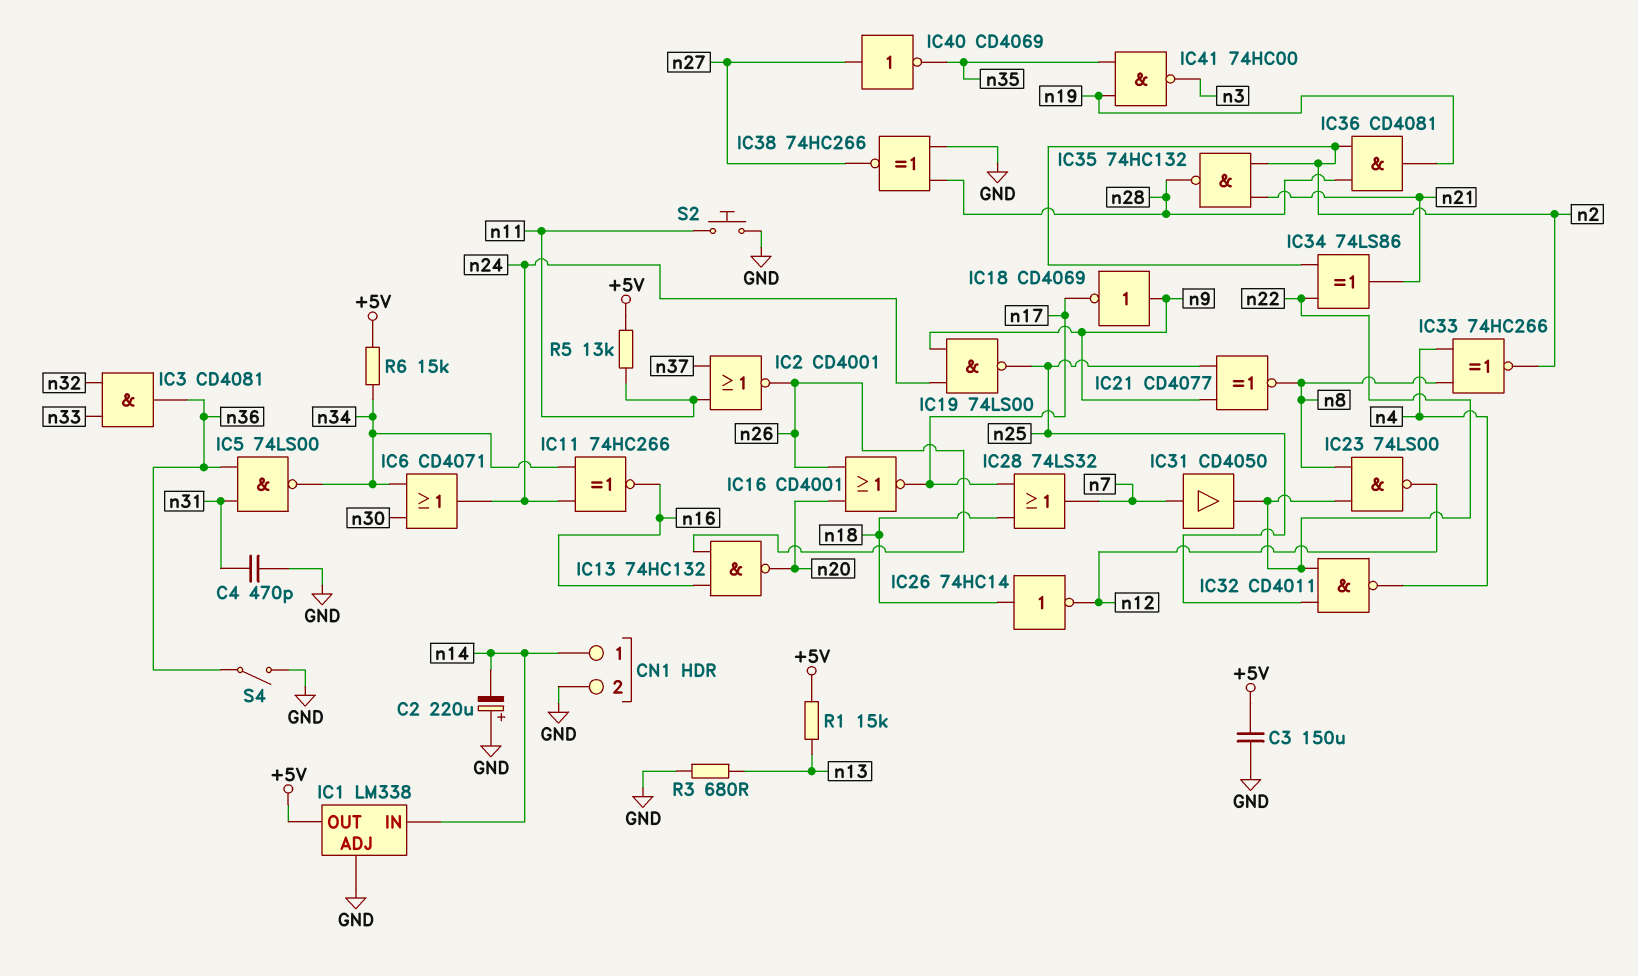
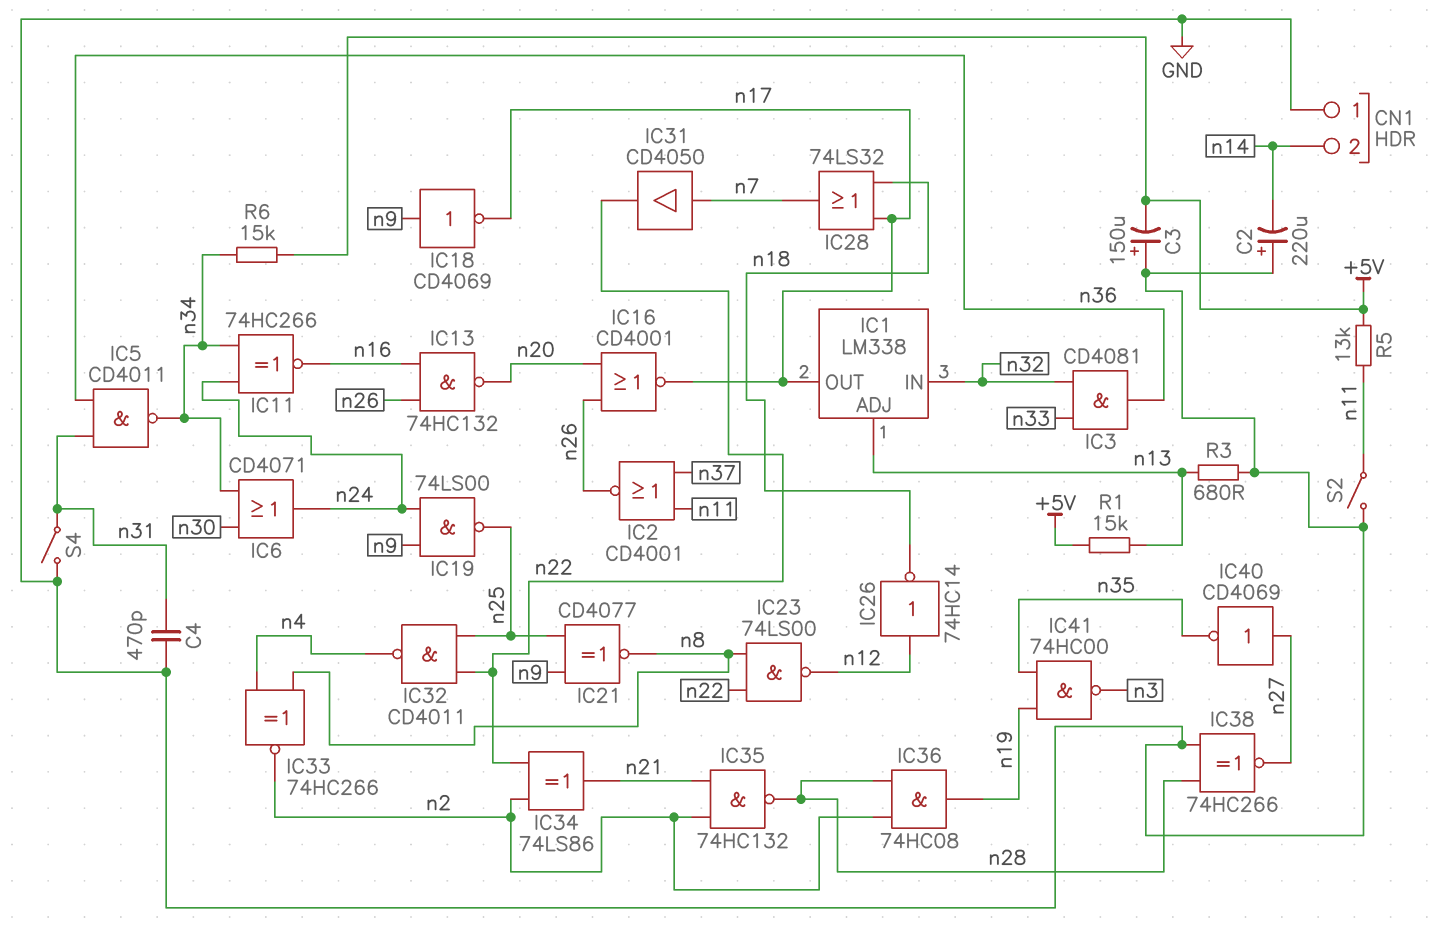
C3: 150uF (+5V, GND) -> 150uF (plus GND, minus +5V)
CN1 pin 1: n14 -> GND
CN1 pin 2: GND -> n14
IC1 pin ADJ: GND -> n13
IC1 pin IN: n14 -> n32
IC1 pin OUT: +5V -> n17
IC5: NAND 74LS00 (in n31, in n36, out n34) -> NAND CD4011 (in n31, in n36, out n34)
IC26: NOT 74HC14 (in n18, out n12) -> NOT 74HC14 (in n12, out n18)
IC36: AND CD4081 (in n2, in n28, out n19) -> AND 74HC08 (in n2, in n28, out n19)
S2: button (GND, n11) -> switch (GND, n11)
S4: switch (GND, n36) -> switch (GND, n31)

